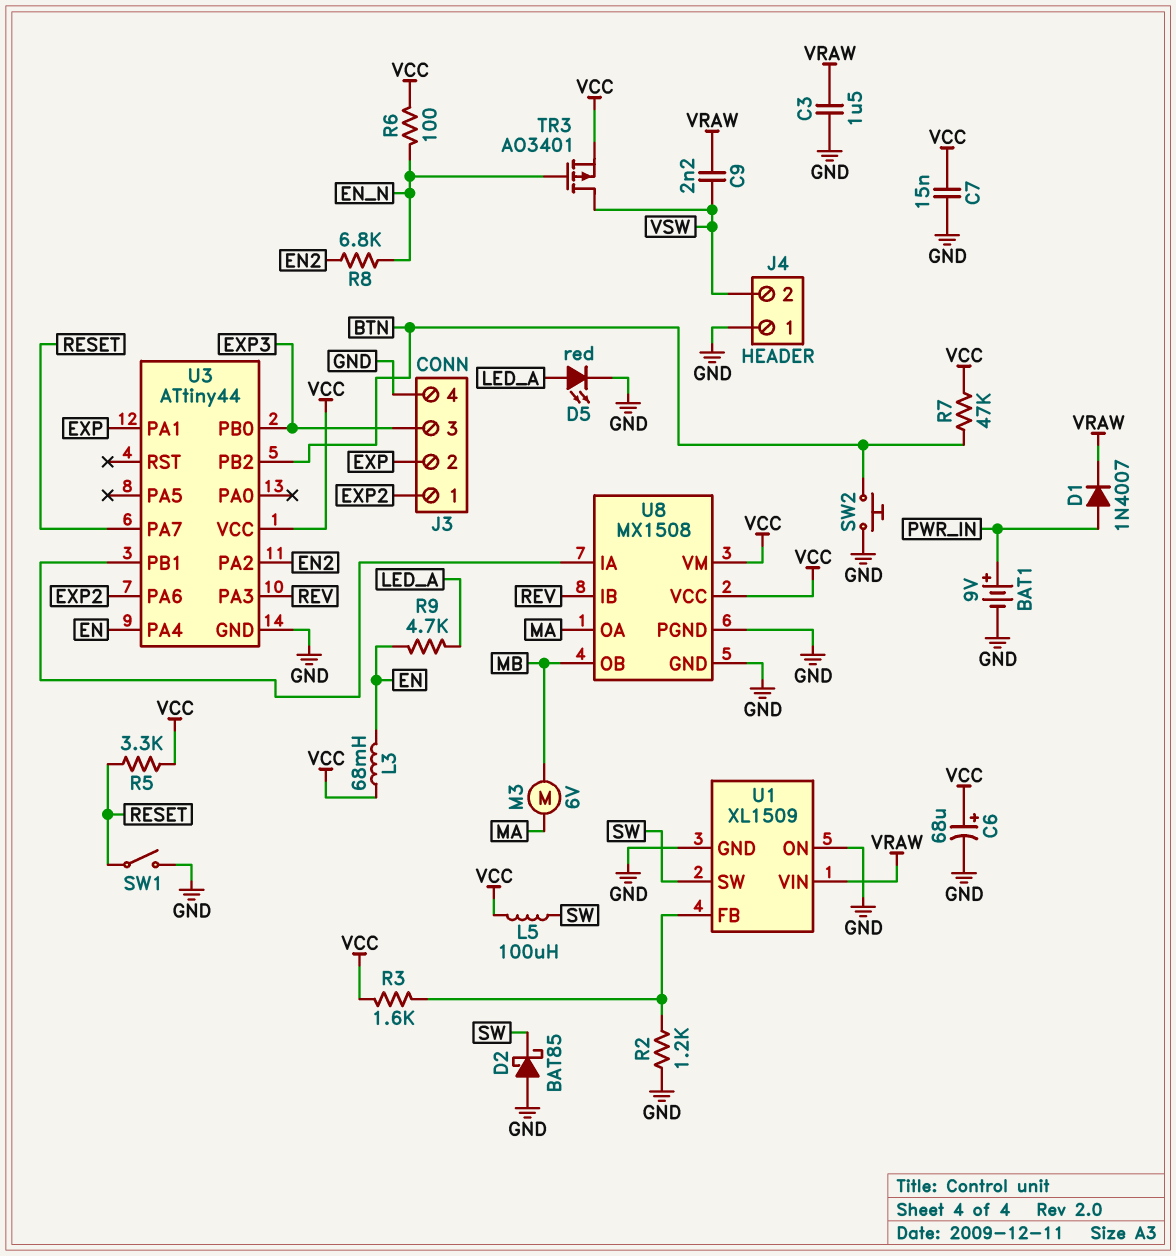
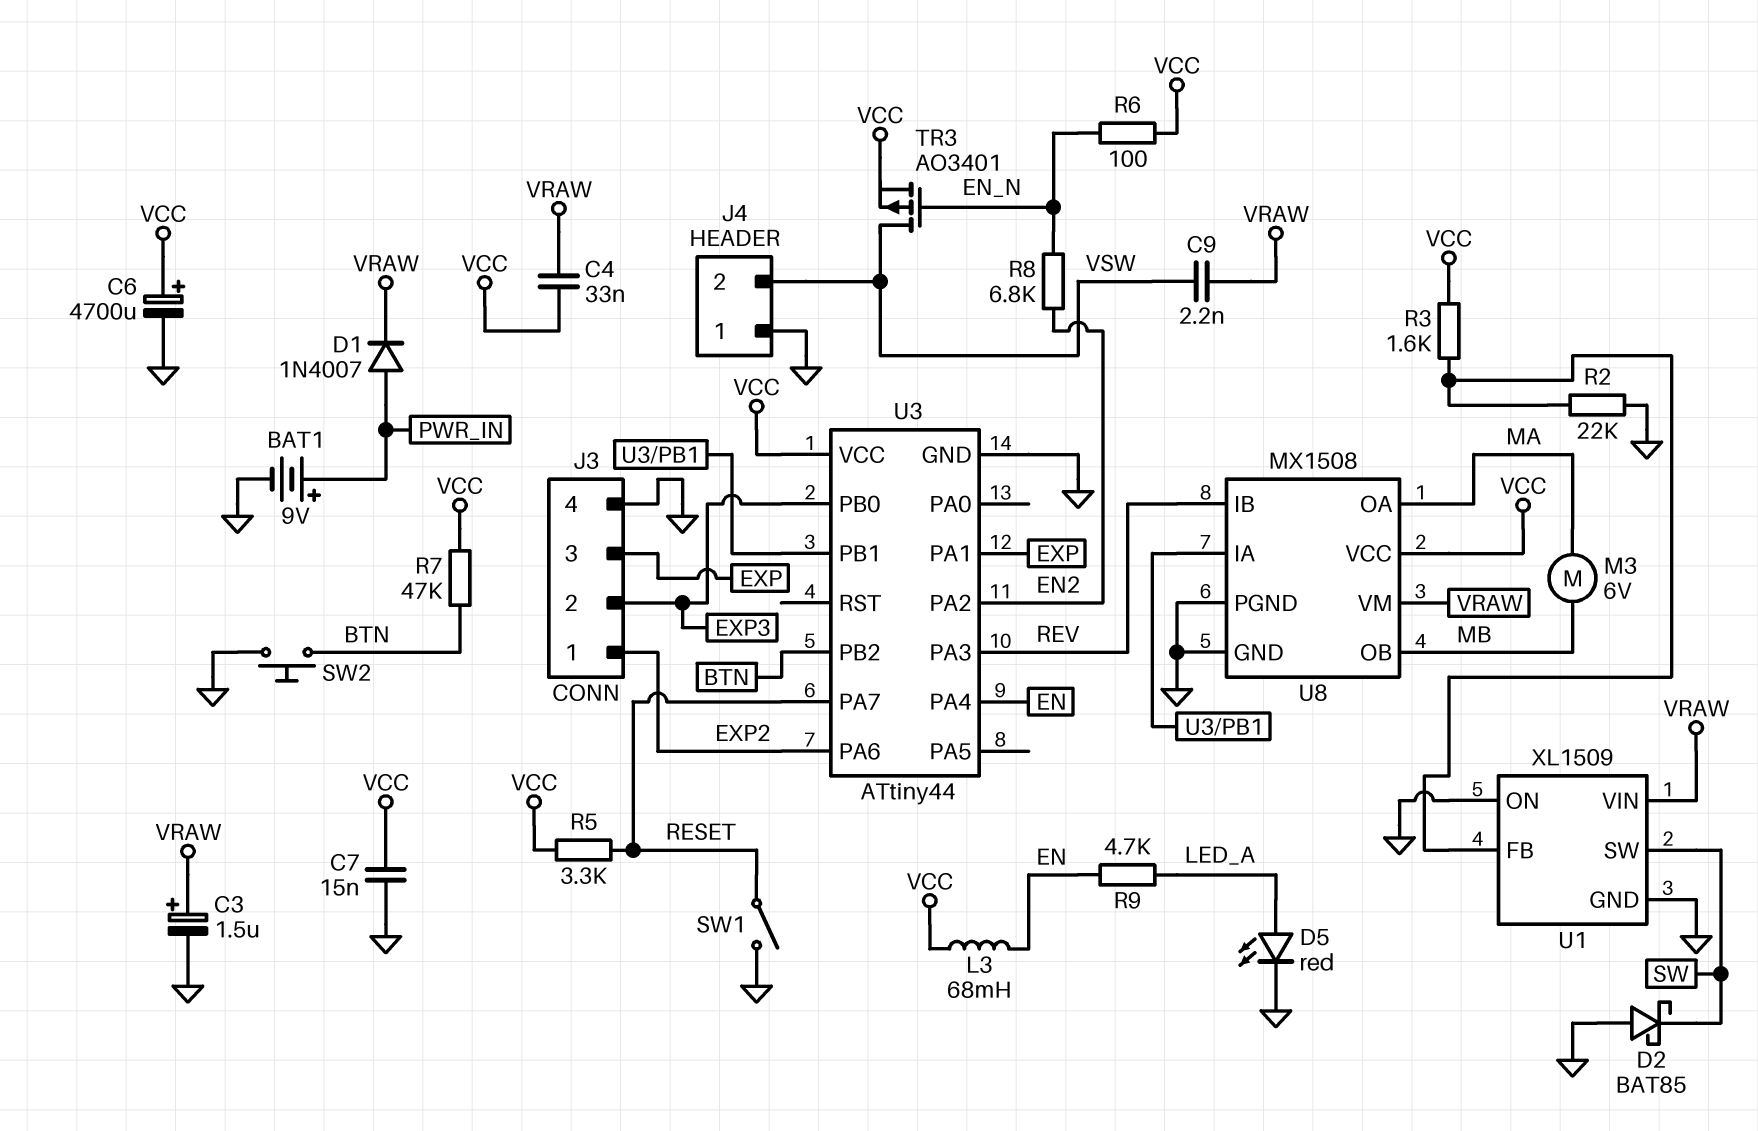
C3: 1.5uF (GND, VRAW) -> 1.5uF (plus VRAW, minus GND)
C4: none -> 33nF (VCC, VRAW)
C6: 68uF (plus VCC, minus GND) -> 4700uF (plus VCC, minus GND)
J3 pin 2: EXP -> EXP3
J3 pin 3: EXP3 -> EXP
L5: 100uH (SW, VCC) -> none
R2: 1.2k (GND, U1/FB) -> 22k (GND, U1/FB)
U8 pin VM: VCC -> VRAW

